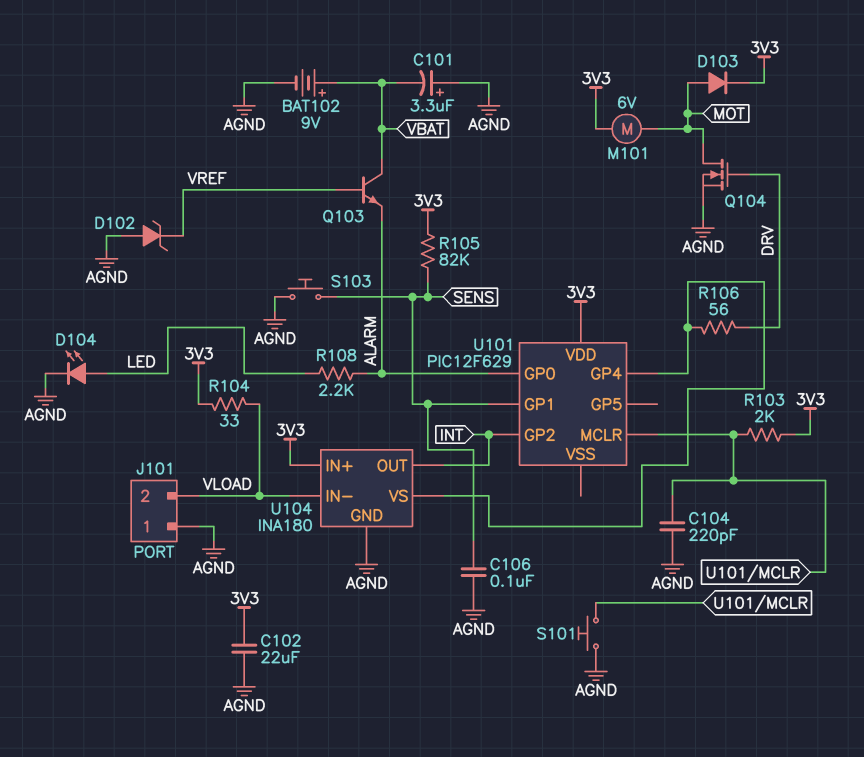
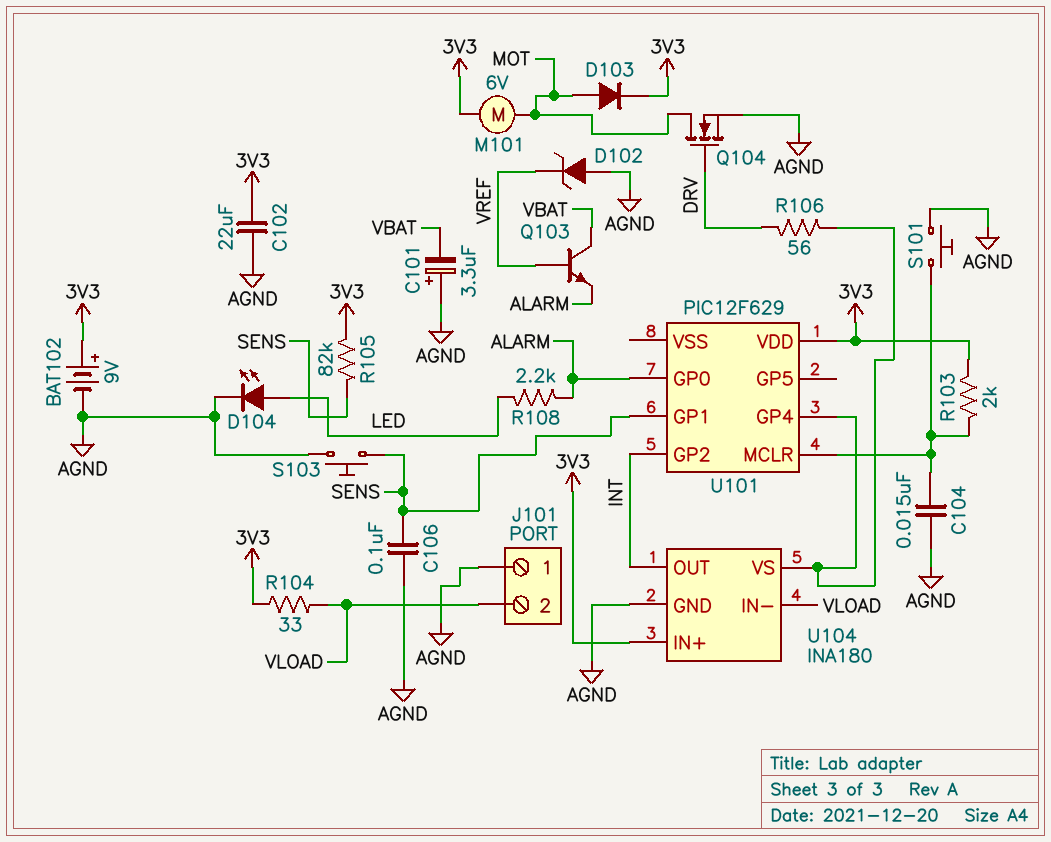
BAT102: 9V (plus VBAT, minus AGND) -> 9V (plus 3V3, minus AGND)
C104: 220pF (AGND, U101/MCLR) -> 15nF (AGND, U101/MCLR)

